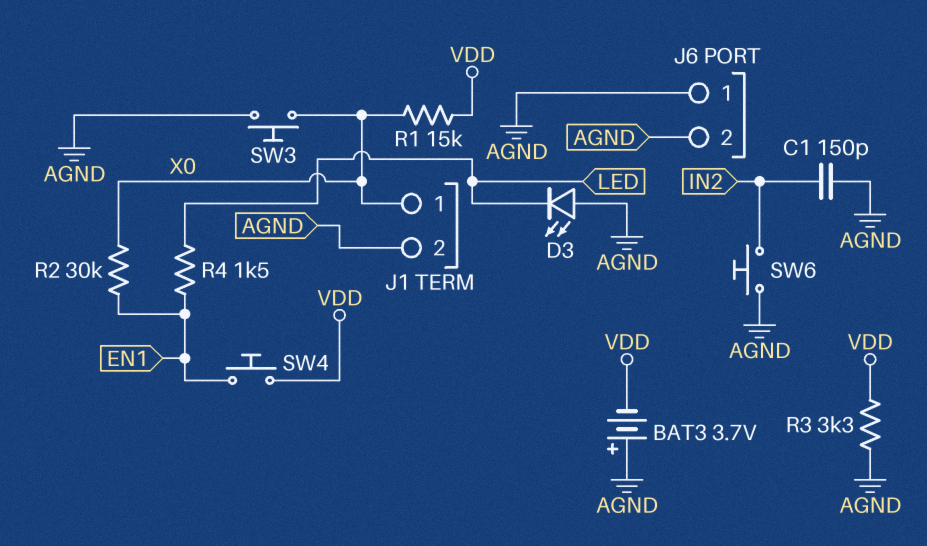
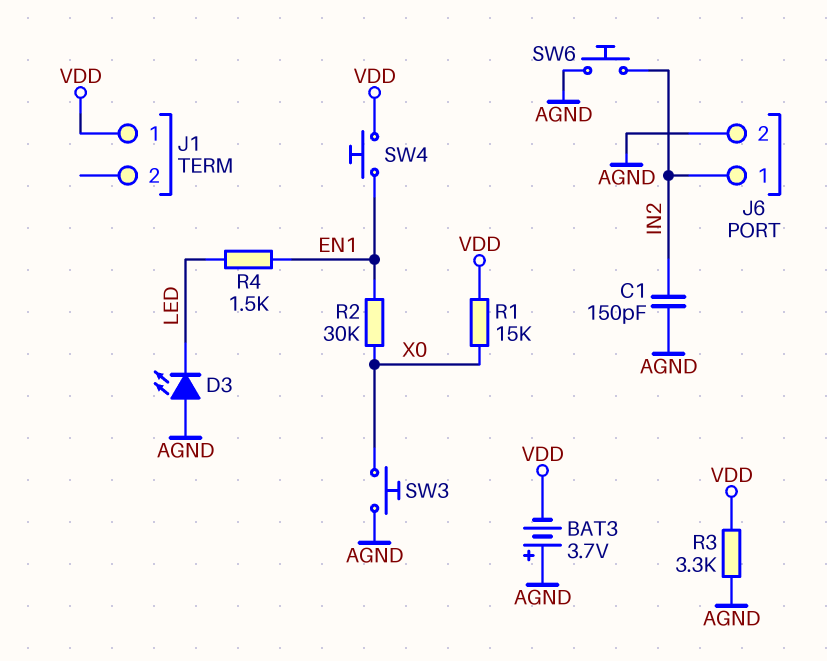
J1 pin 1: X0 -> VDD
J1 pin 2: AGND -> none
J6 pin 1: AGND -> IN2

